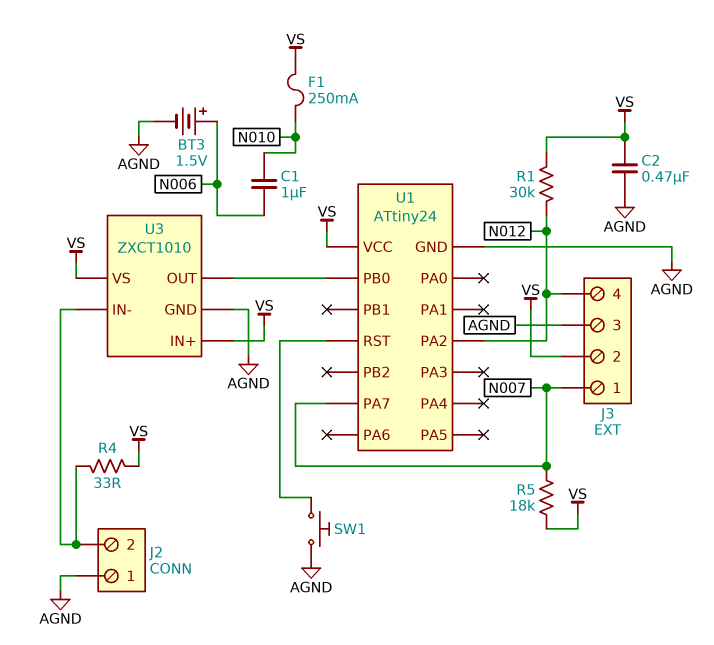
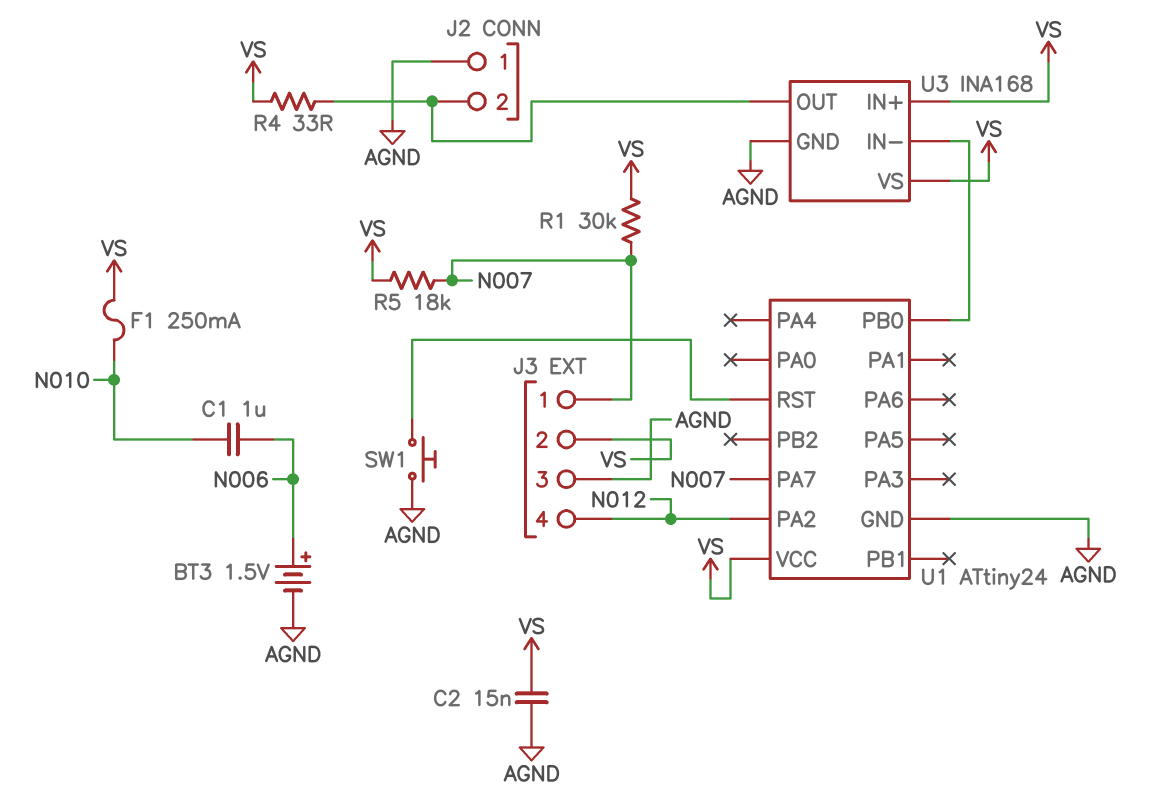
C2: 470nF (AGND, VS) -> 15nF (AGND, VS)
R1: 30k (N012, VS) -> 30k (N007, VS)
U3: ZXCT1010 -> INA168
U3 pin IN-: J2/2 -> U1/PB0
U3 pin OUT: U1/PB0 -> J2/2

